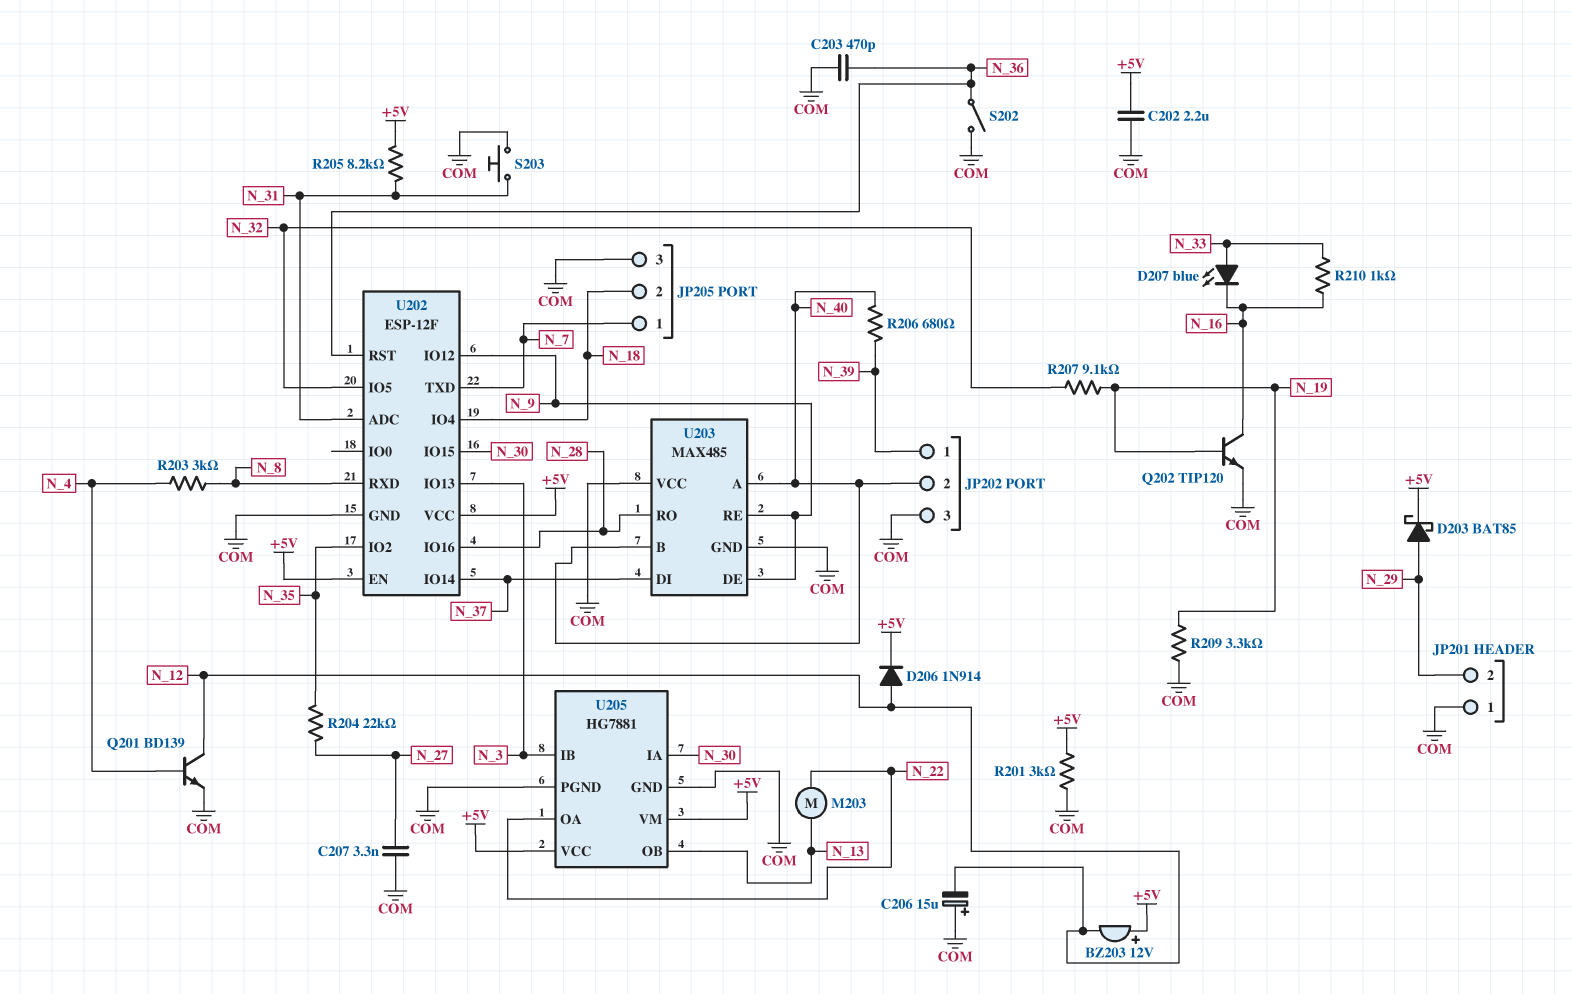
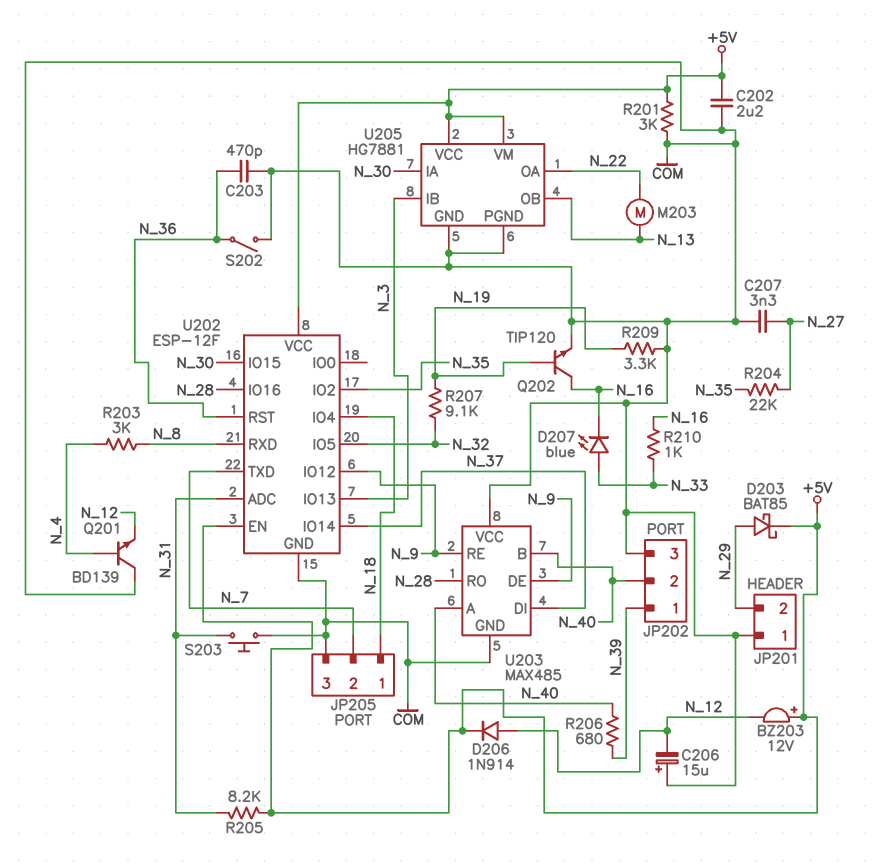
JP205 pin 1: N_7 -> N_18
JP205 pin 2: N_18 -> N_7
Q201: NPN BD139 (B N_4, C N_12, E COM) -> NPN BD139 (B N_4, C COM, E N_12)

